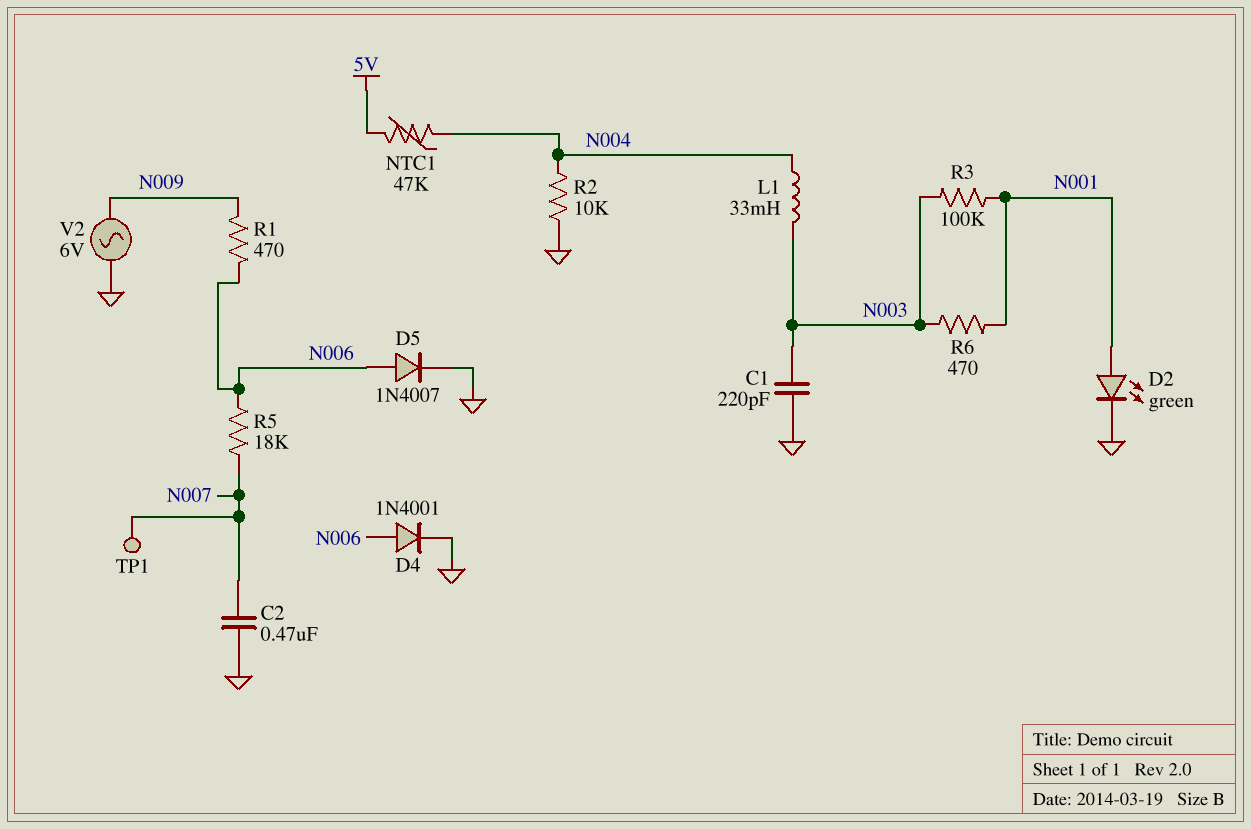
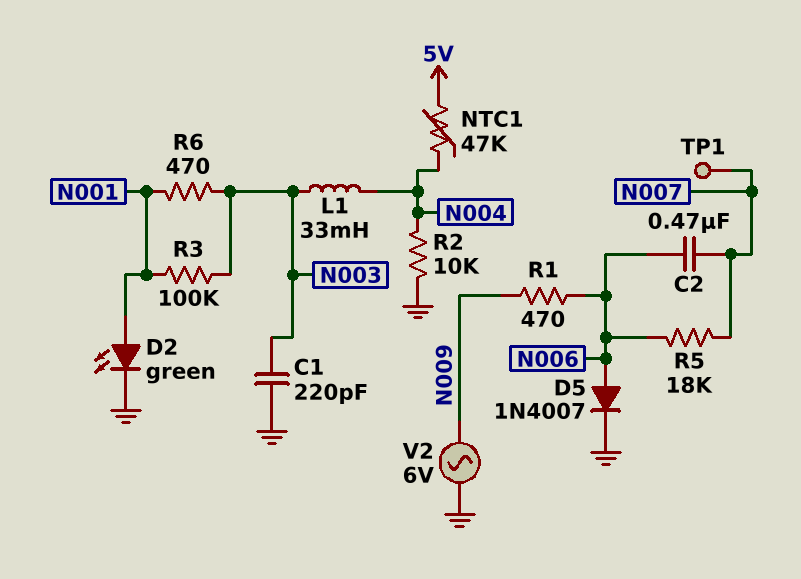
C2: 470nF (GND, N007) -> 470nF (N006, N007)
D4: diode 1N4001 (A N006, K GND) -> none

